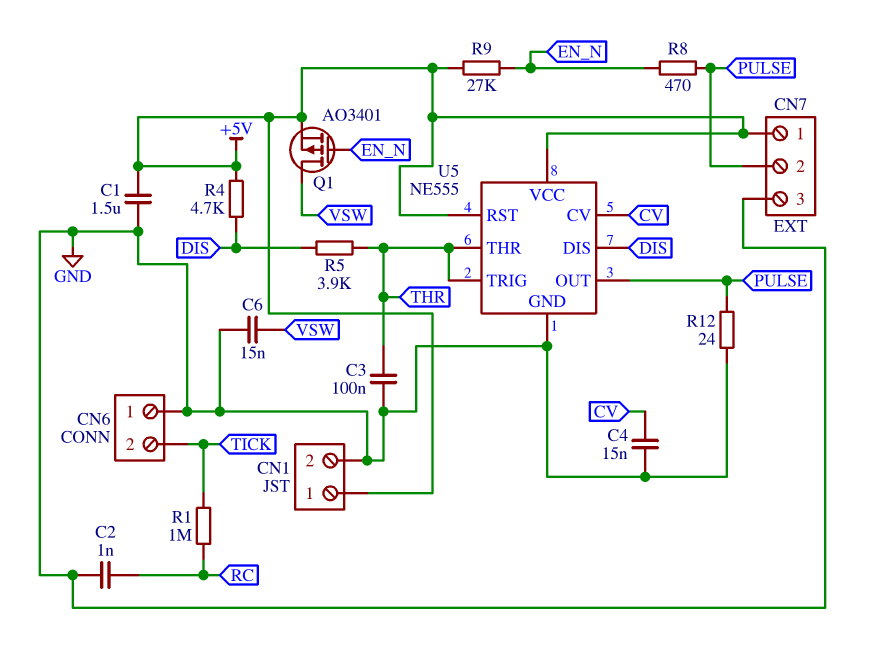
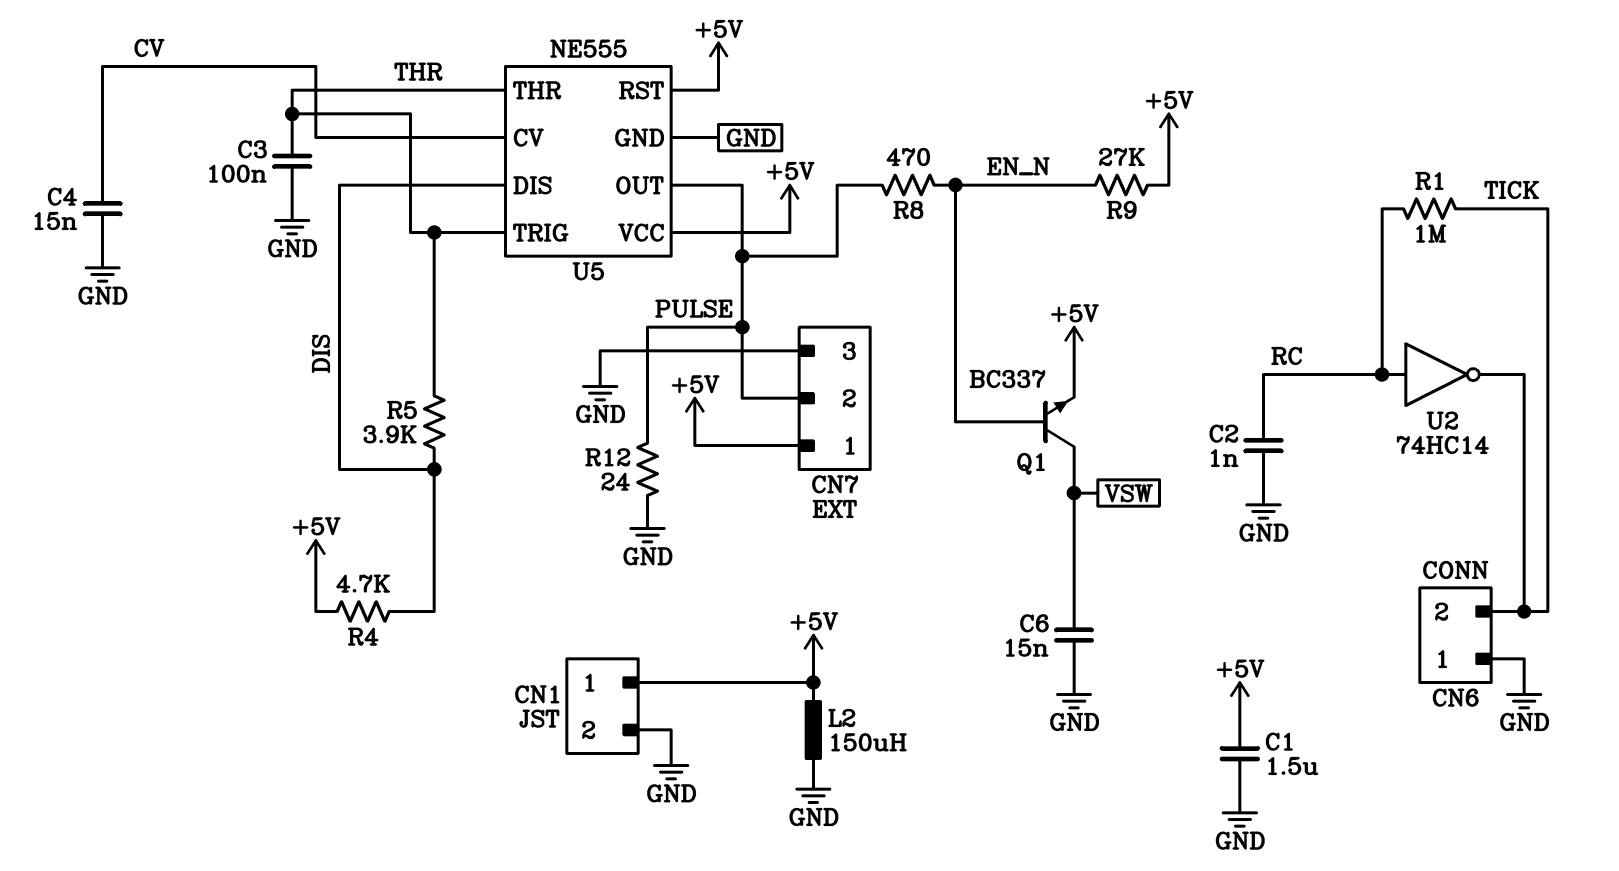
L2: none -> 150uH (+5V, GND)
Q1: PMOS AO3401 (G EN_N, D VSW, S +5V) -> NPN BC337 (B EN_N, C VSW, E +5V)
U2: none -> NOT 74HC14 (in RC, out TICK)

